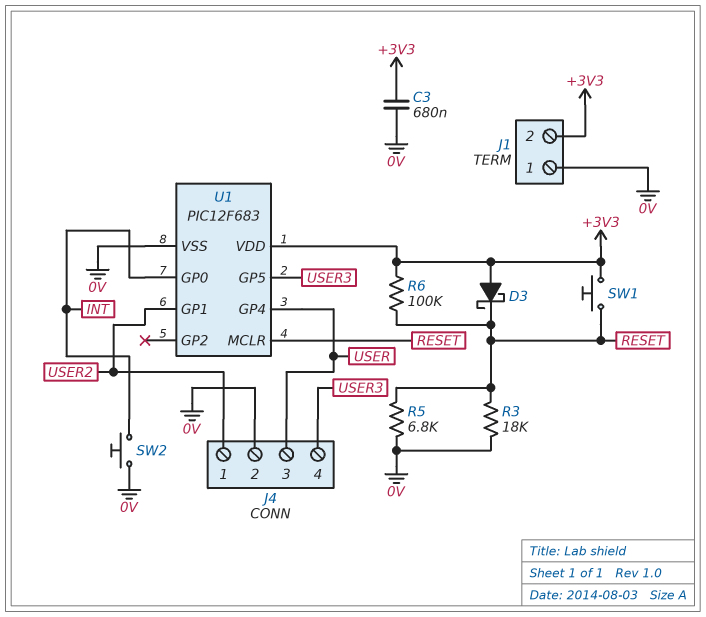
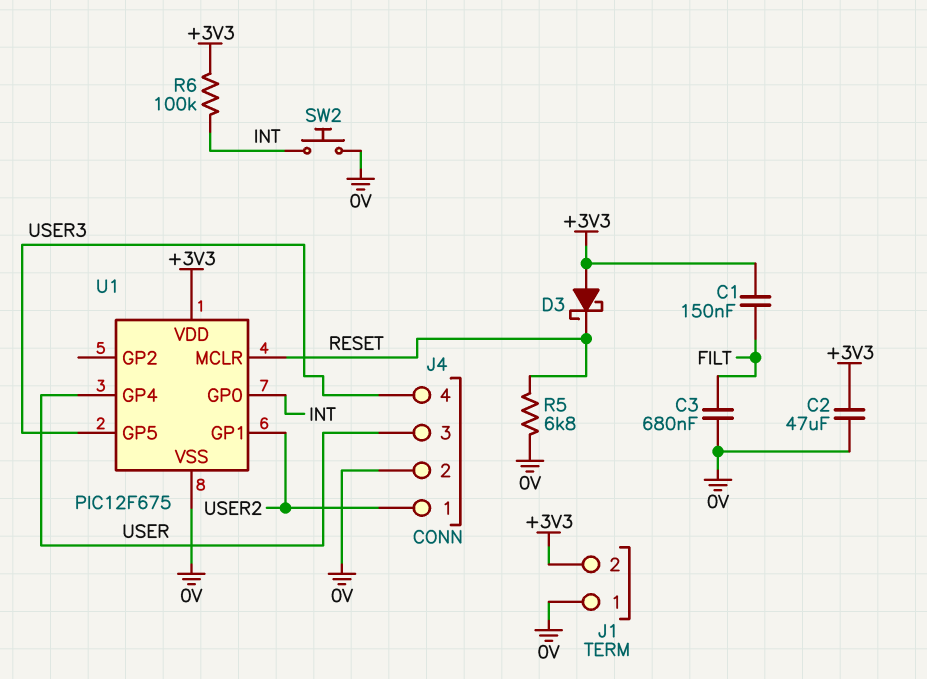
C1: none -> 150nF (+3V3, FILT)
C2: none -> 47uF (+3V3, 0V)
C3: 680nF (+3V3, 0V) -> 680nF (0V, FILT)
R3: 18k (0V, RESET) -> none
R6: 100k (+3V3, RESET) -> 100k (+3V3, INT)
SW1: button (+3V3, RESET) -> none
U1: PIC12F683 -> PIC12F675

